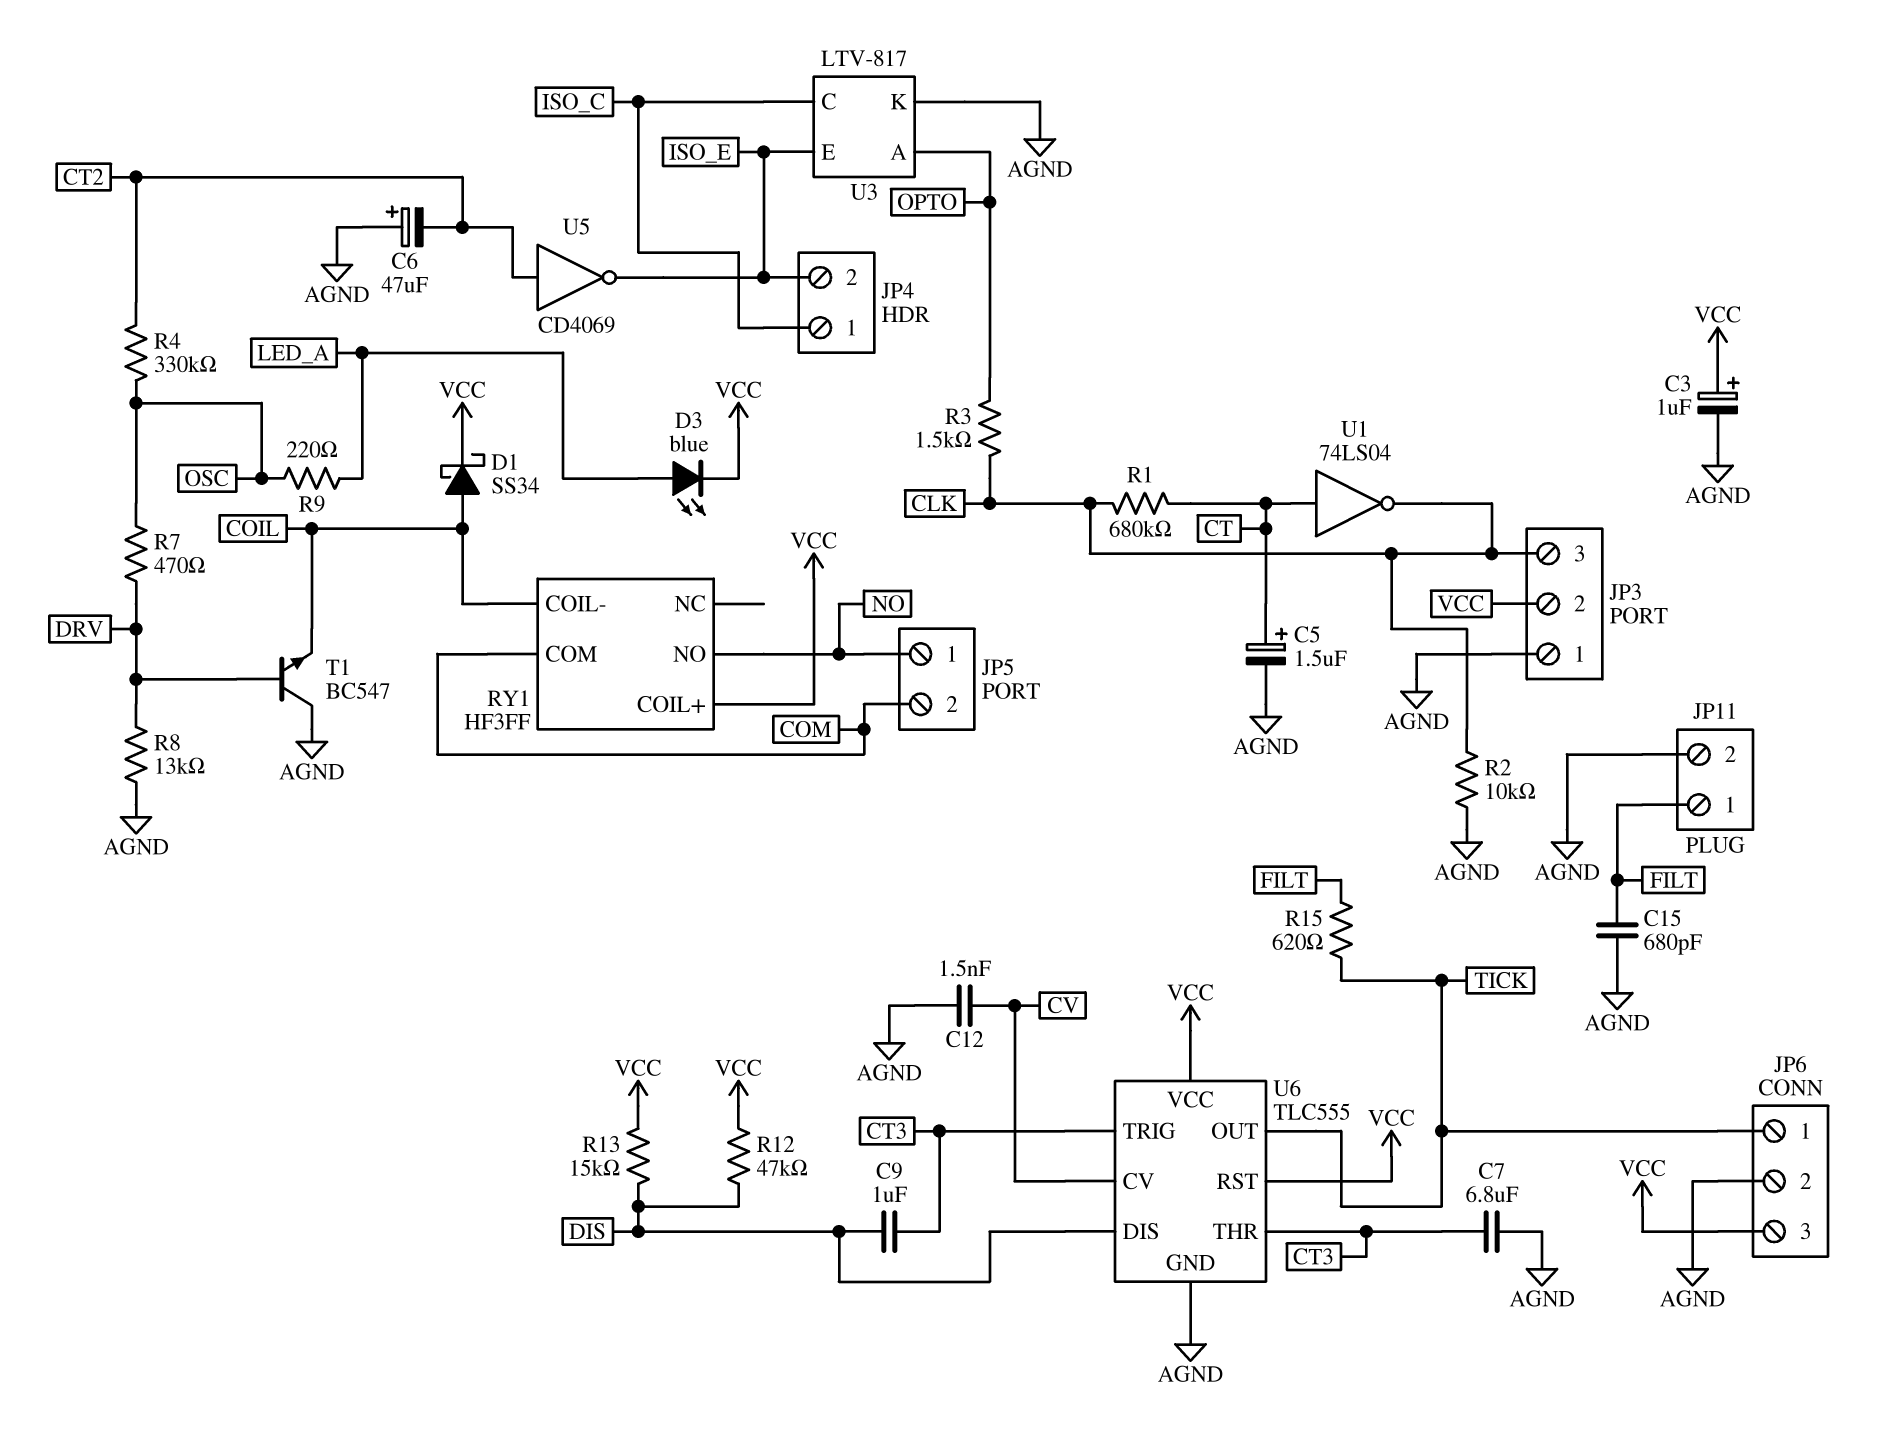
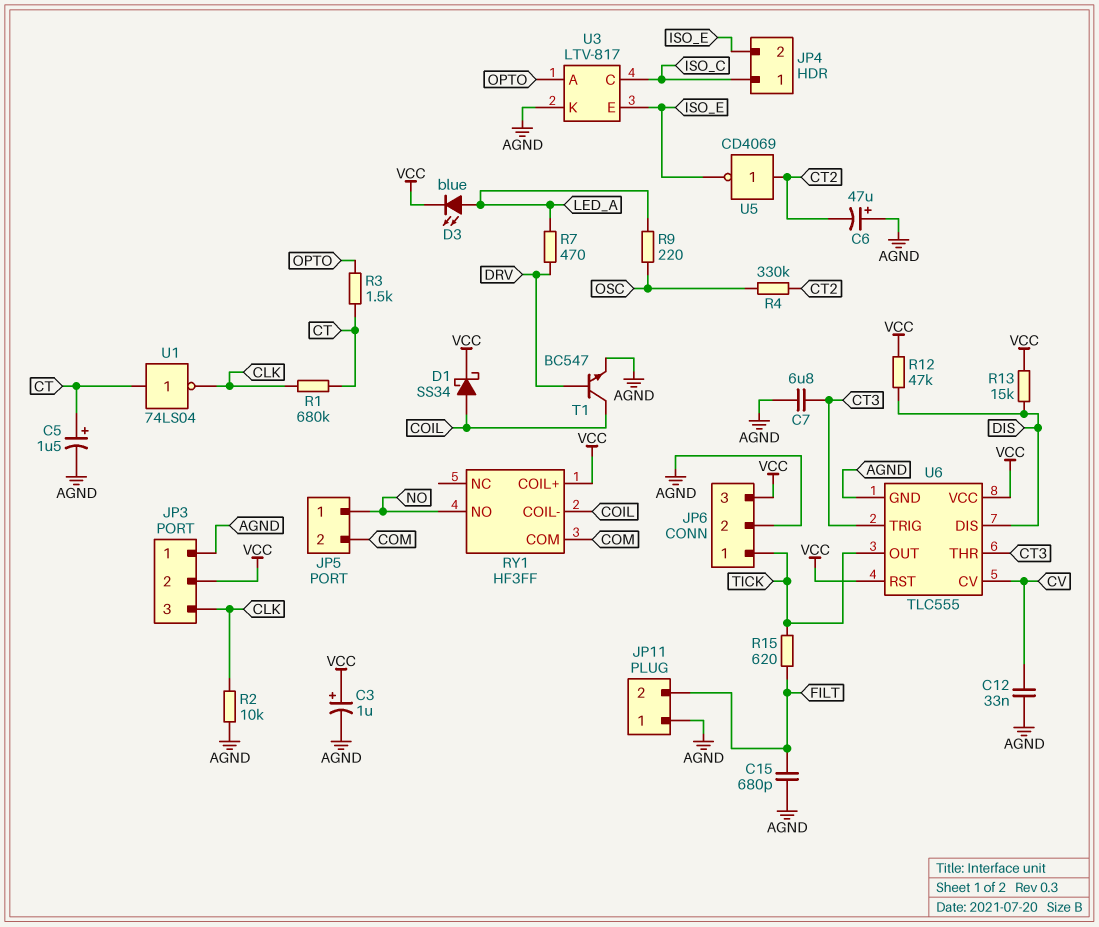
C9: 1uF (CT3, DIS) -> none
C12: 1.5nF (AGND, CV) -> 33nF (AGND, CV)
JP11 pin 1: FILT -> AGND
JP11 pin 2: AGND -> FILT
R3: 1.5k (CLK, OPTO) -> 1.5k (CT, OPTO)
R7: 470 (DRV, OSC) -> 470 (DRV, LED_A)
R8: 13k (AGND, DRV) -> none
T1: NPN BC547 (B DRV, C AGND, E COIL) -> NPN BC547 (B DRV, C COIL, E AGND)

